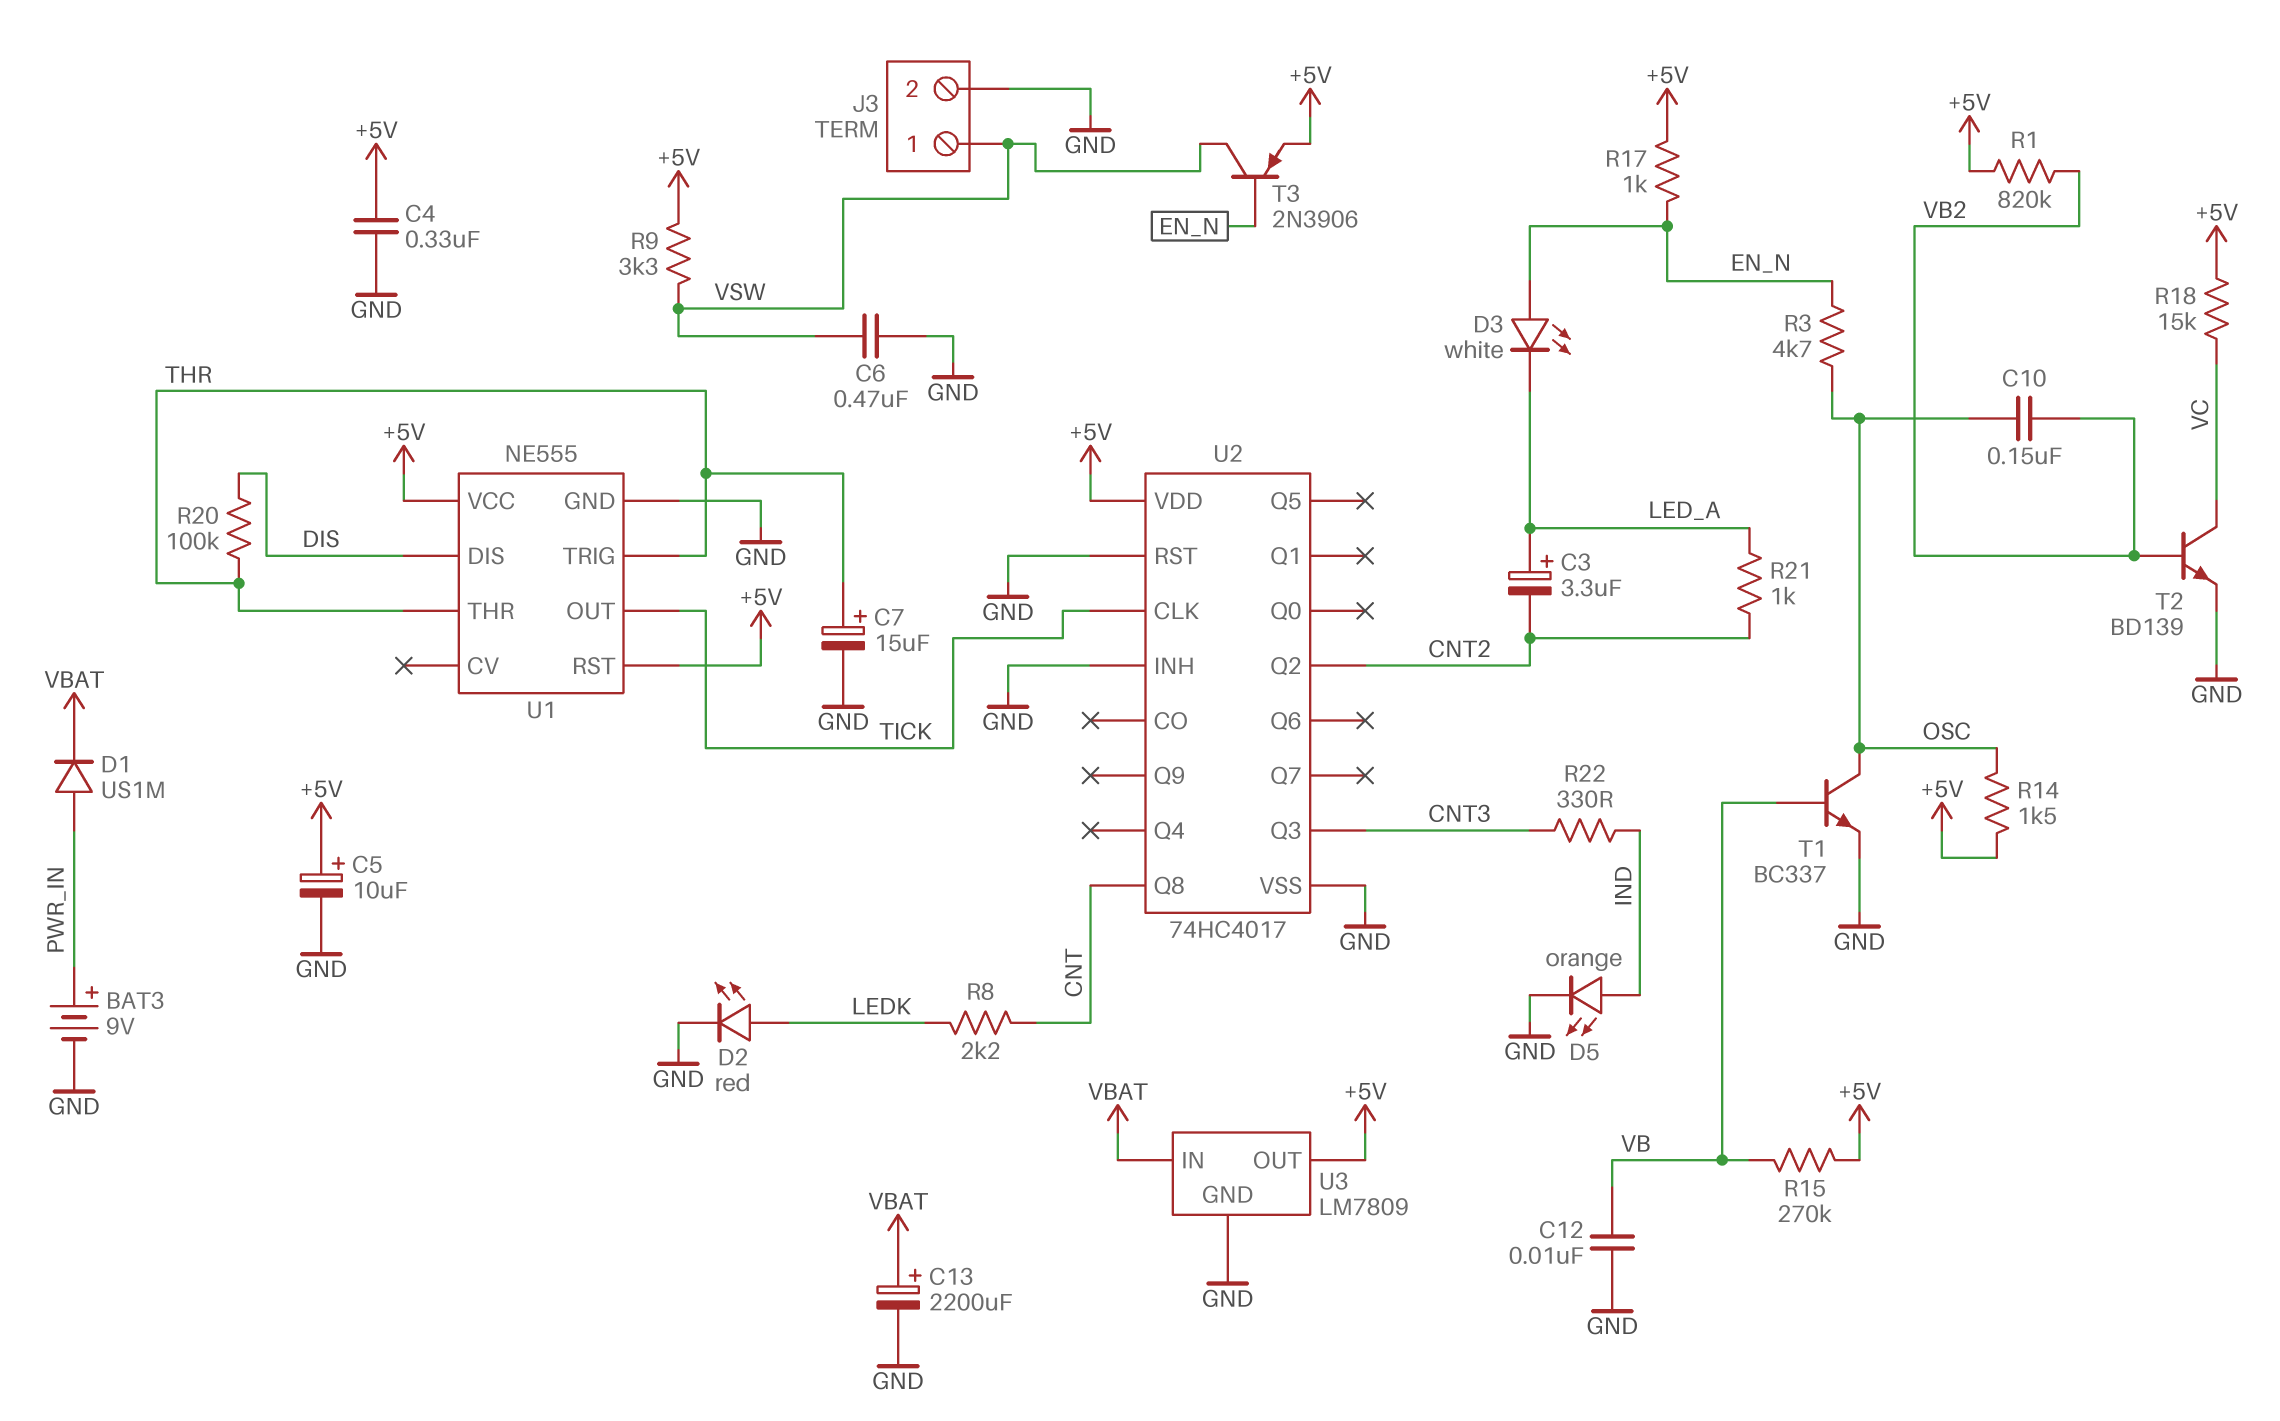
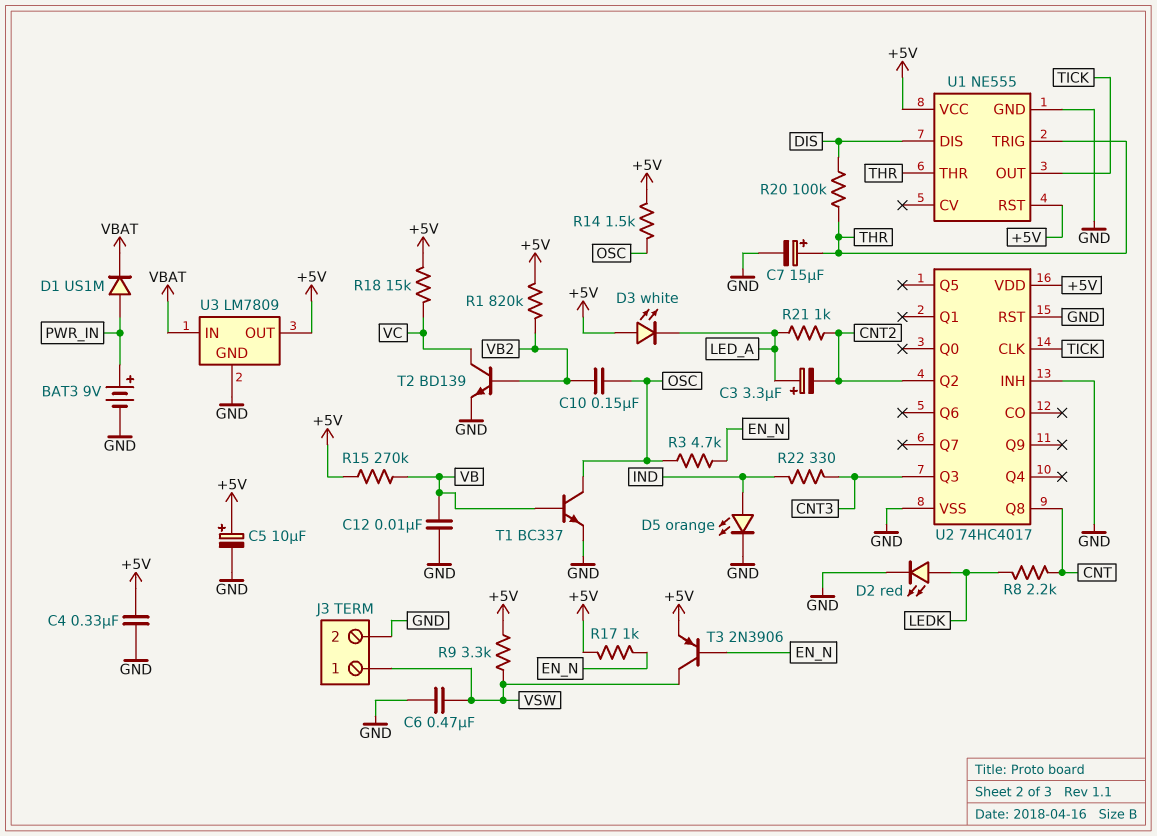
C13: 2200uF (plus VBAT, minus GND) -> none
D3: LED white (A EN_N, K LED_A) -> LED white (A +5V, K LED_A)

